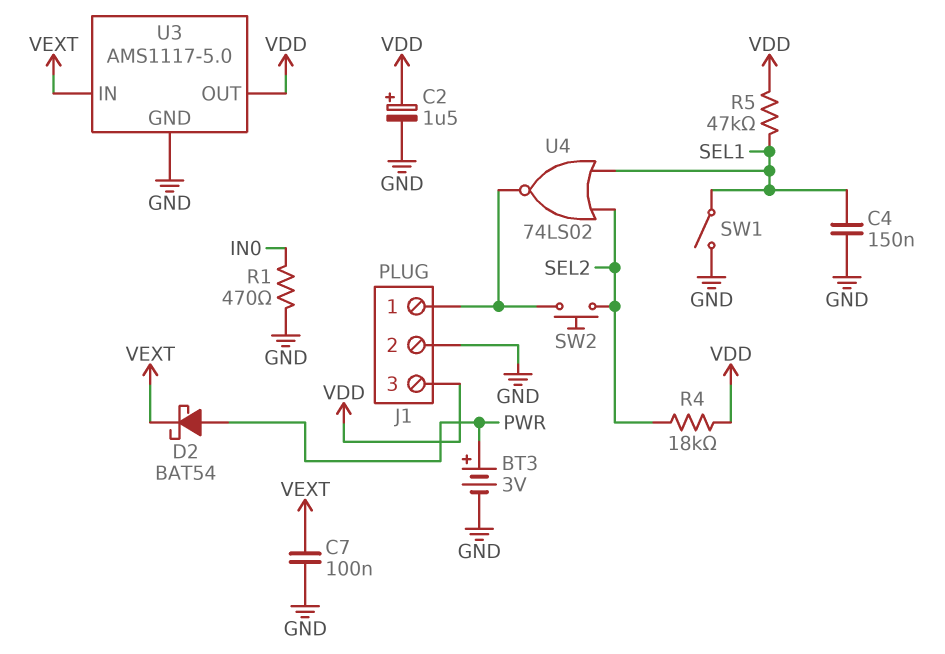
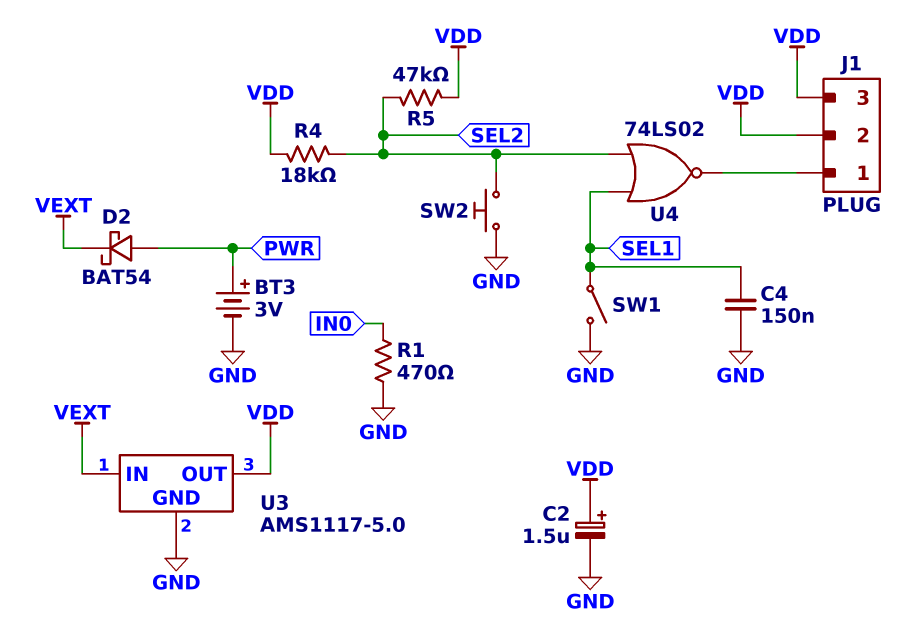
C7: 100nF (GND, VEXT) -> none
J1 pin 2: GND -> VDD
R5: 47k (SEL1, VDD) -> 47k (SEL2, VDD)
SW2: button (J1/1, SEL2) -> button (GND, SEL2)

